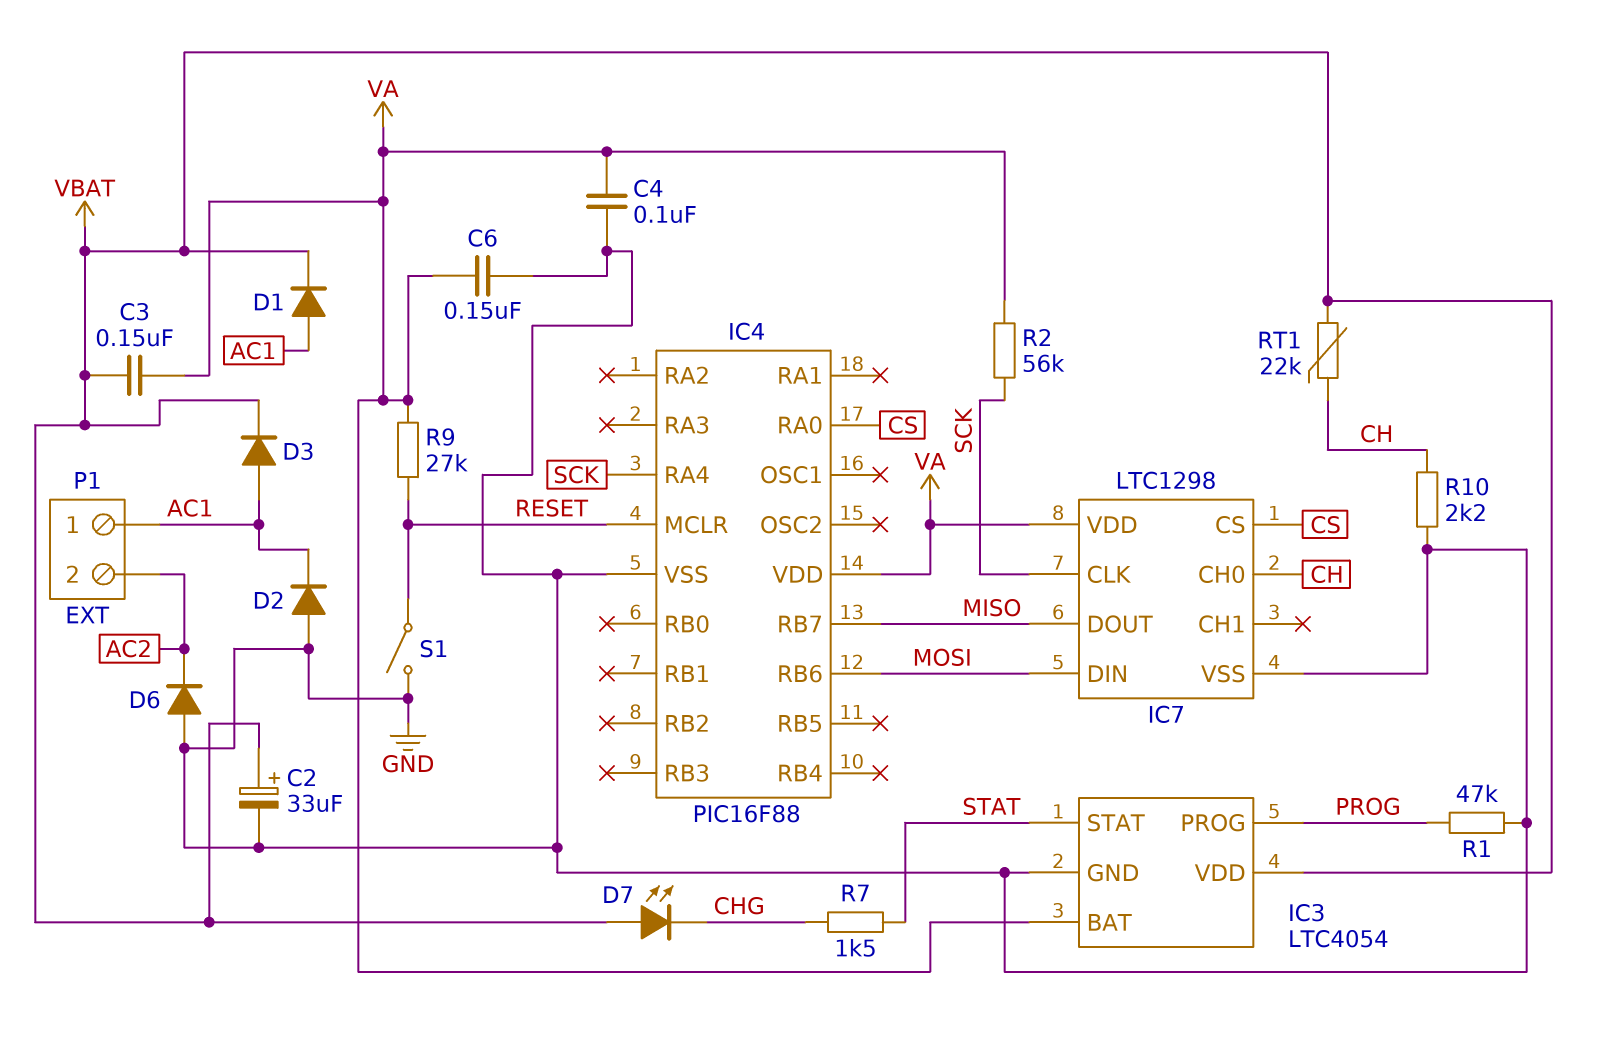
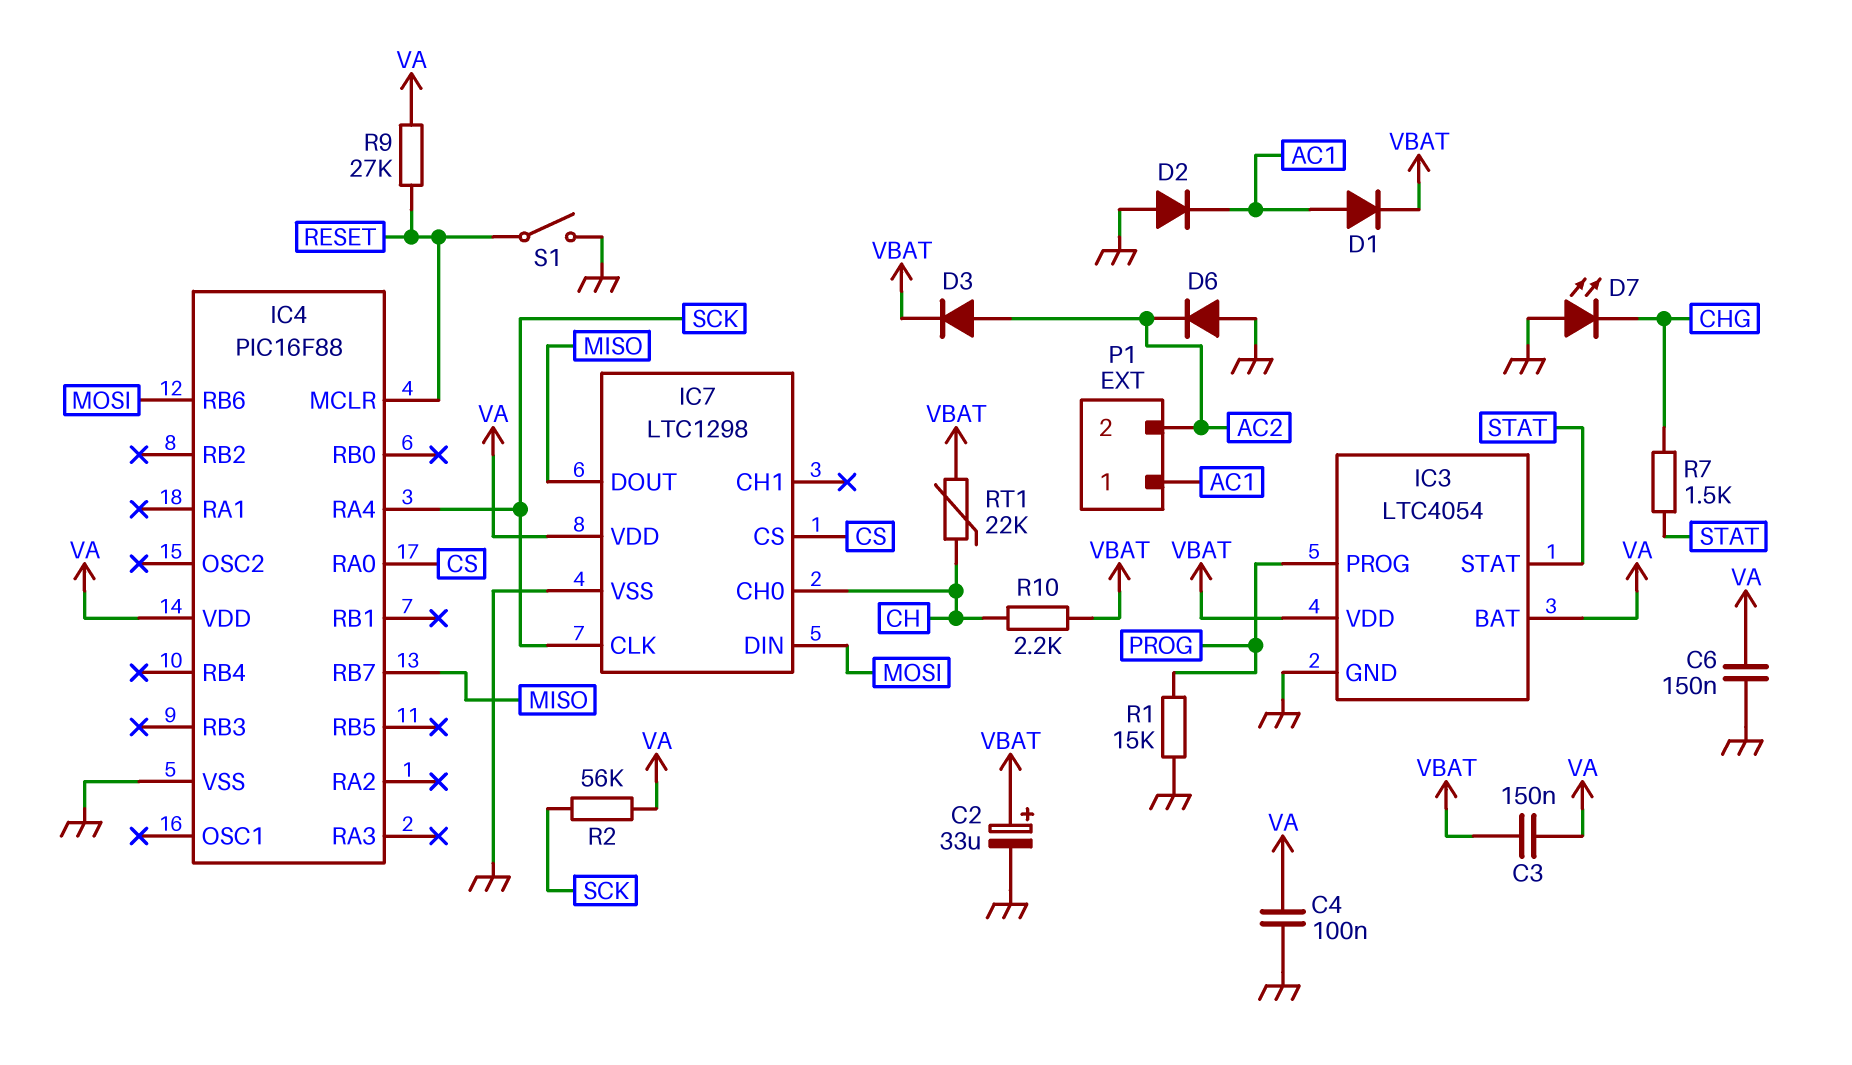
D3: diode (A AC1, K VBAT) -> diode (A AC2, K VBAT)
D7: LED (A VBAT, K CHG) -> LED (A GND, K CHG)
R1: 47k (GND, PROG) -> 15k (GND, PROG)
R10: 2.2k (CH, GND) -> 2.2k (CH, VBAT)

